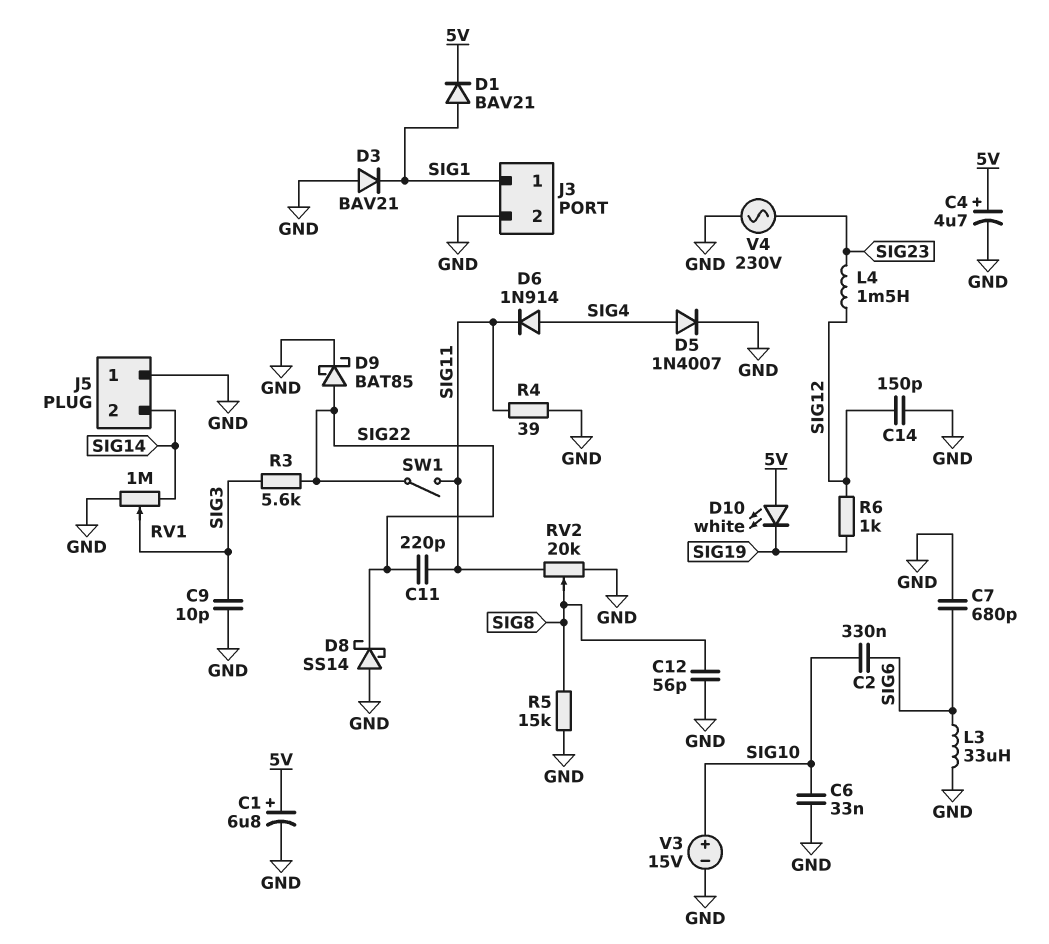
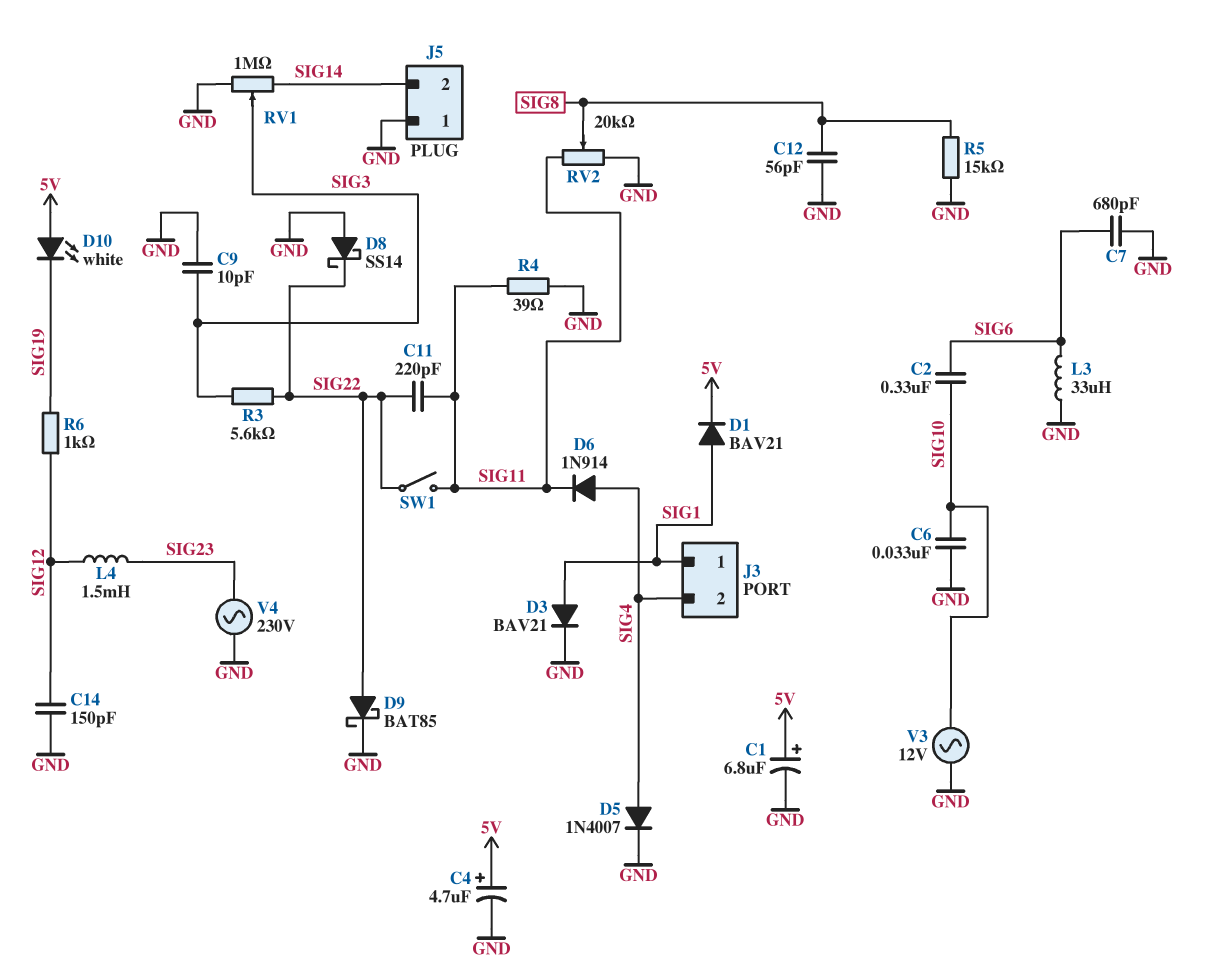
D3: diode BAV21 (A GND, K SIG1) -> diode BAV21 (A SIG1, K GND)
J3 pin 2: GND -> SIG4
V3: 15V (plus SIG10, minus GND) -> AC 12V (GND, SIG10)

